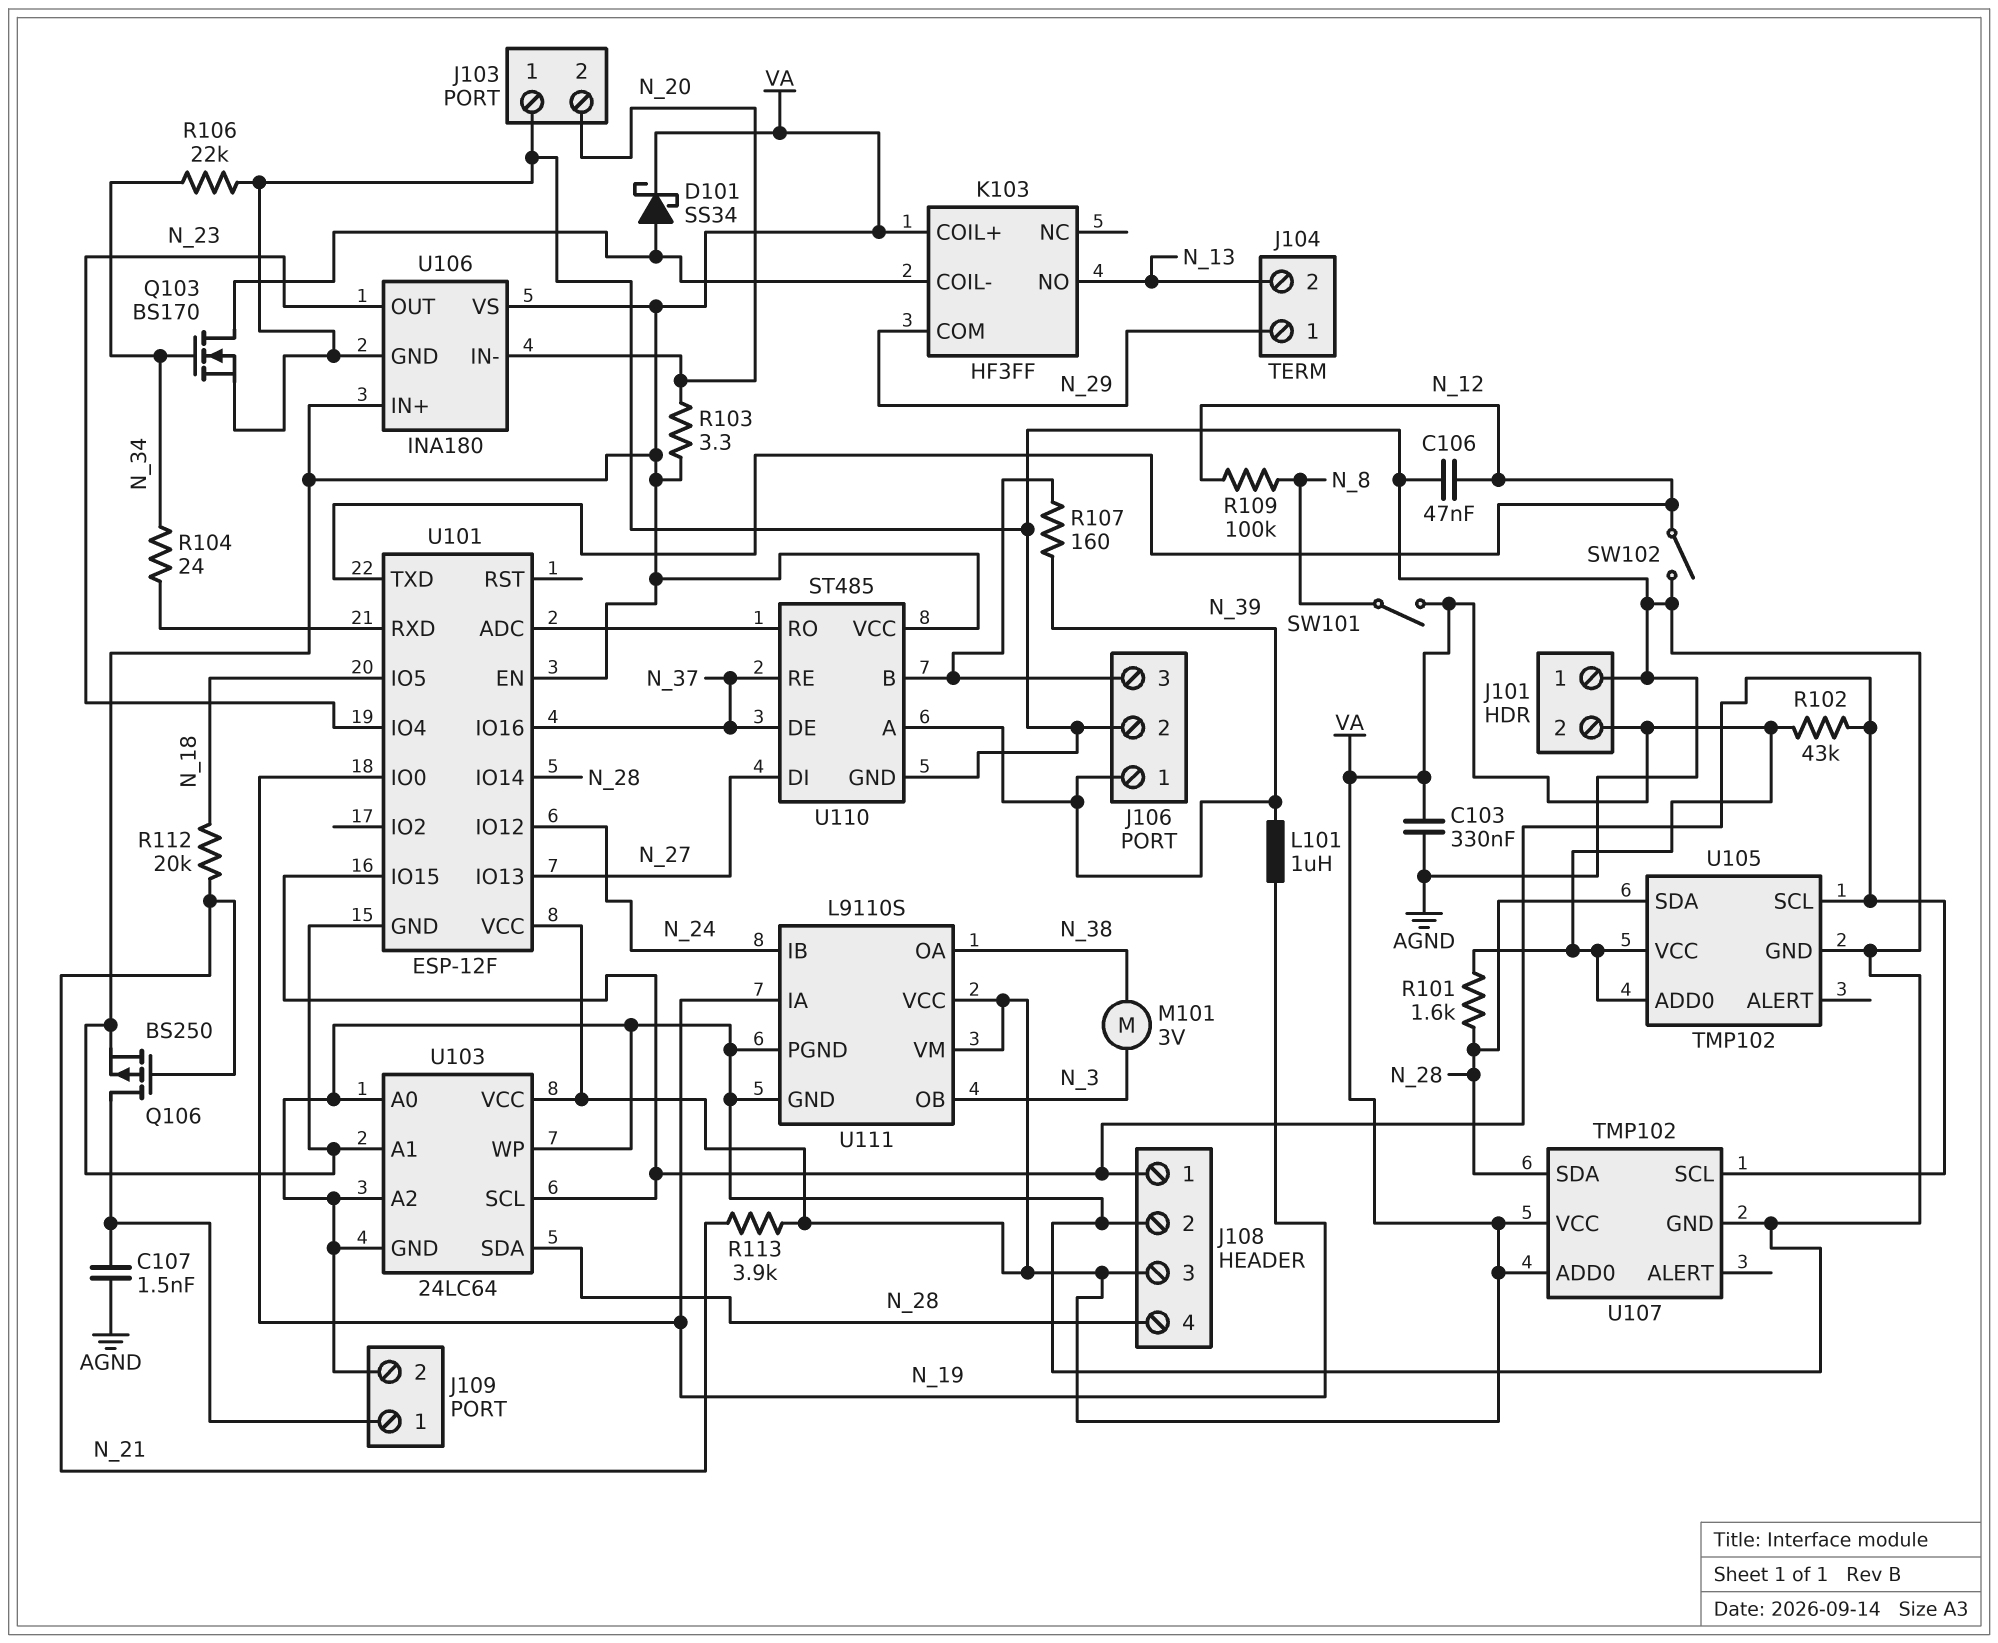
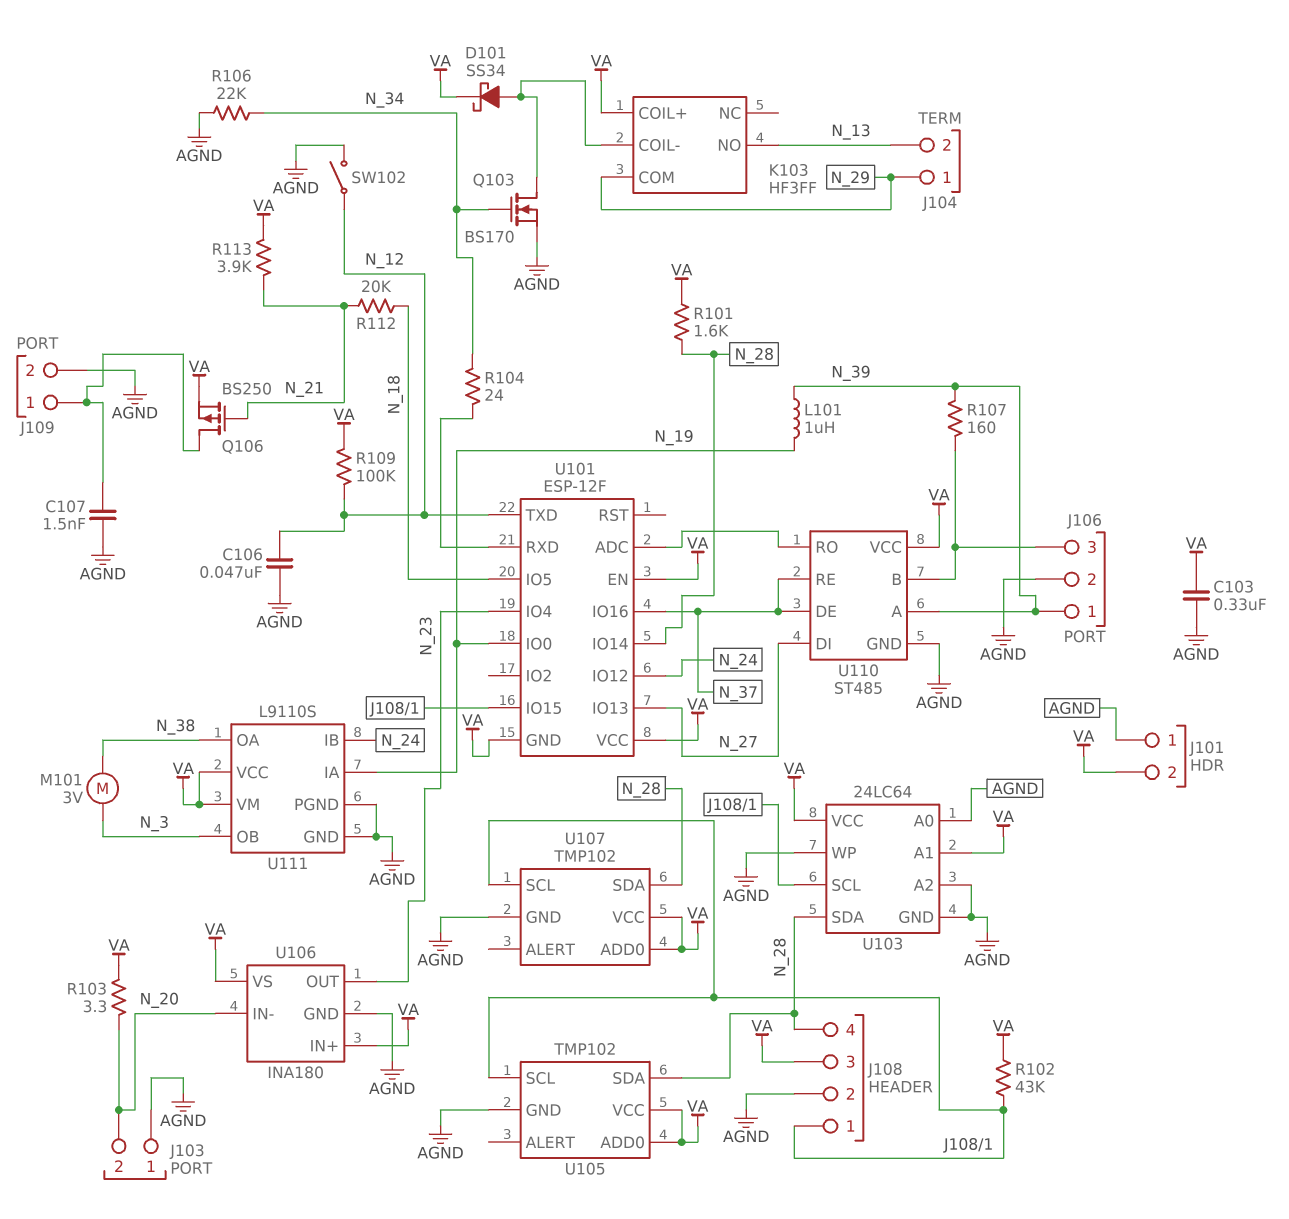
R109: 100k (N_8, N_12) -> 100k (N_12, VA)
SW101: switch (N_8, VA) -> none

